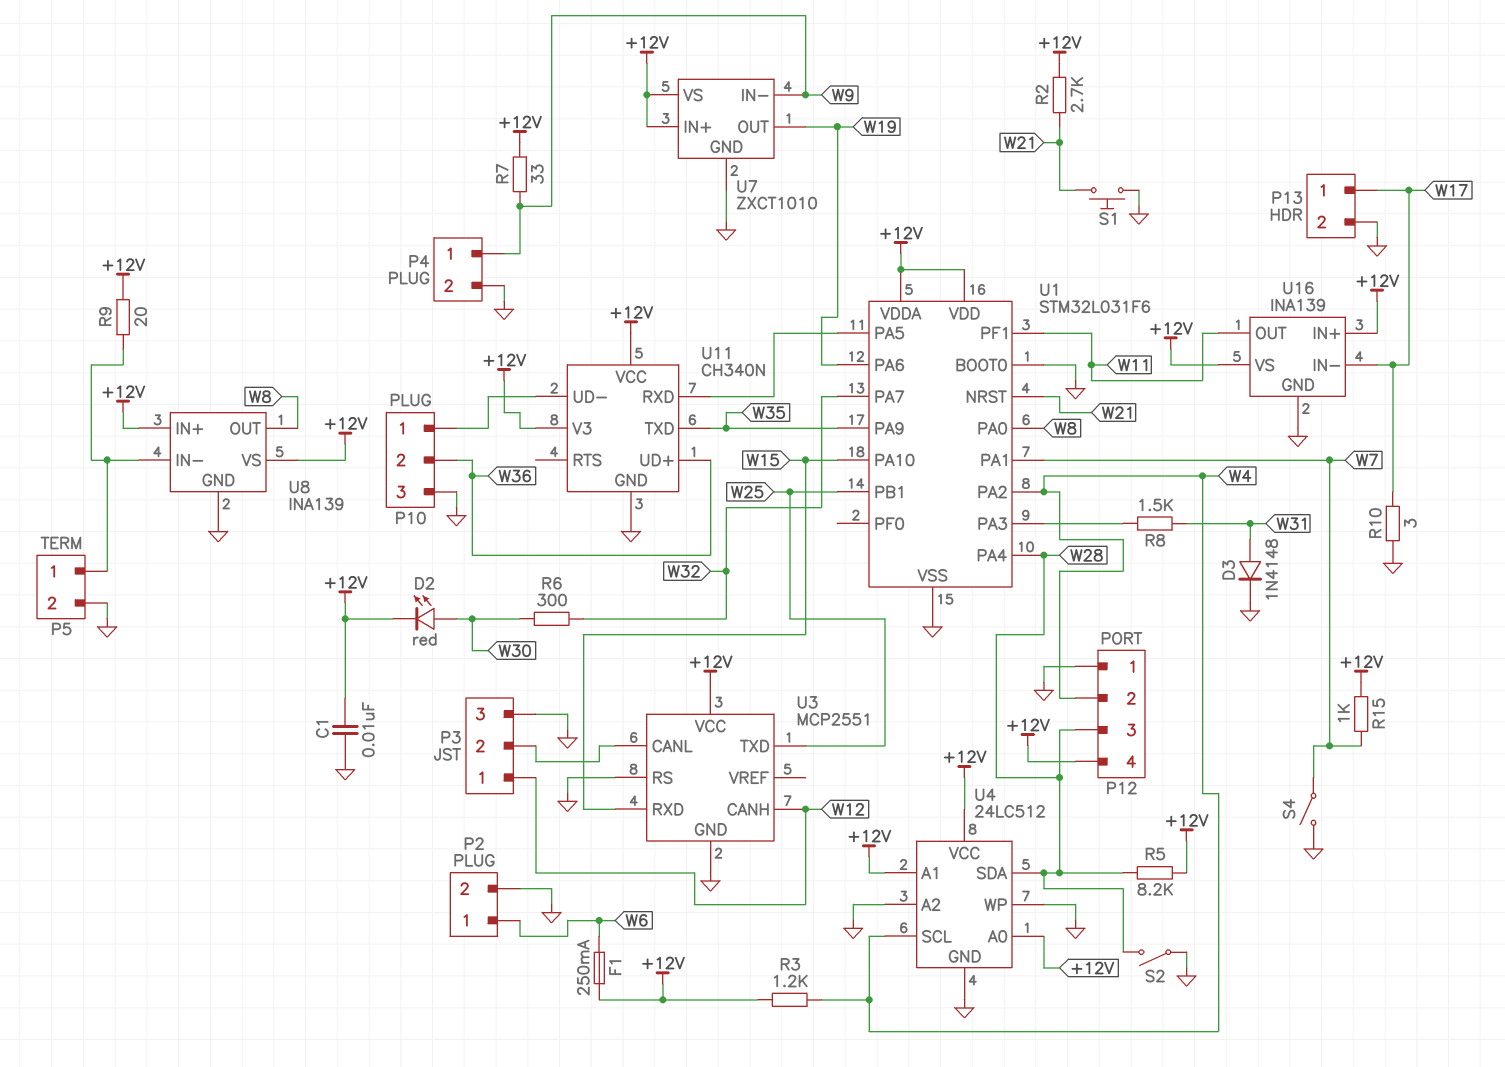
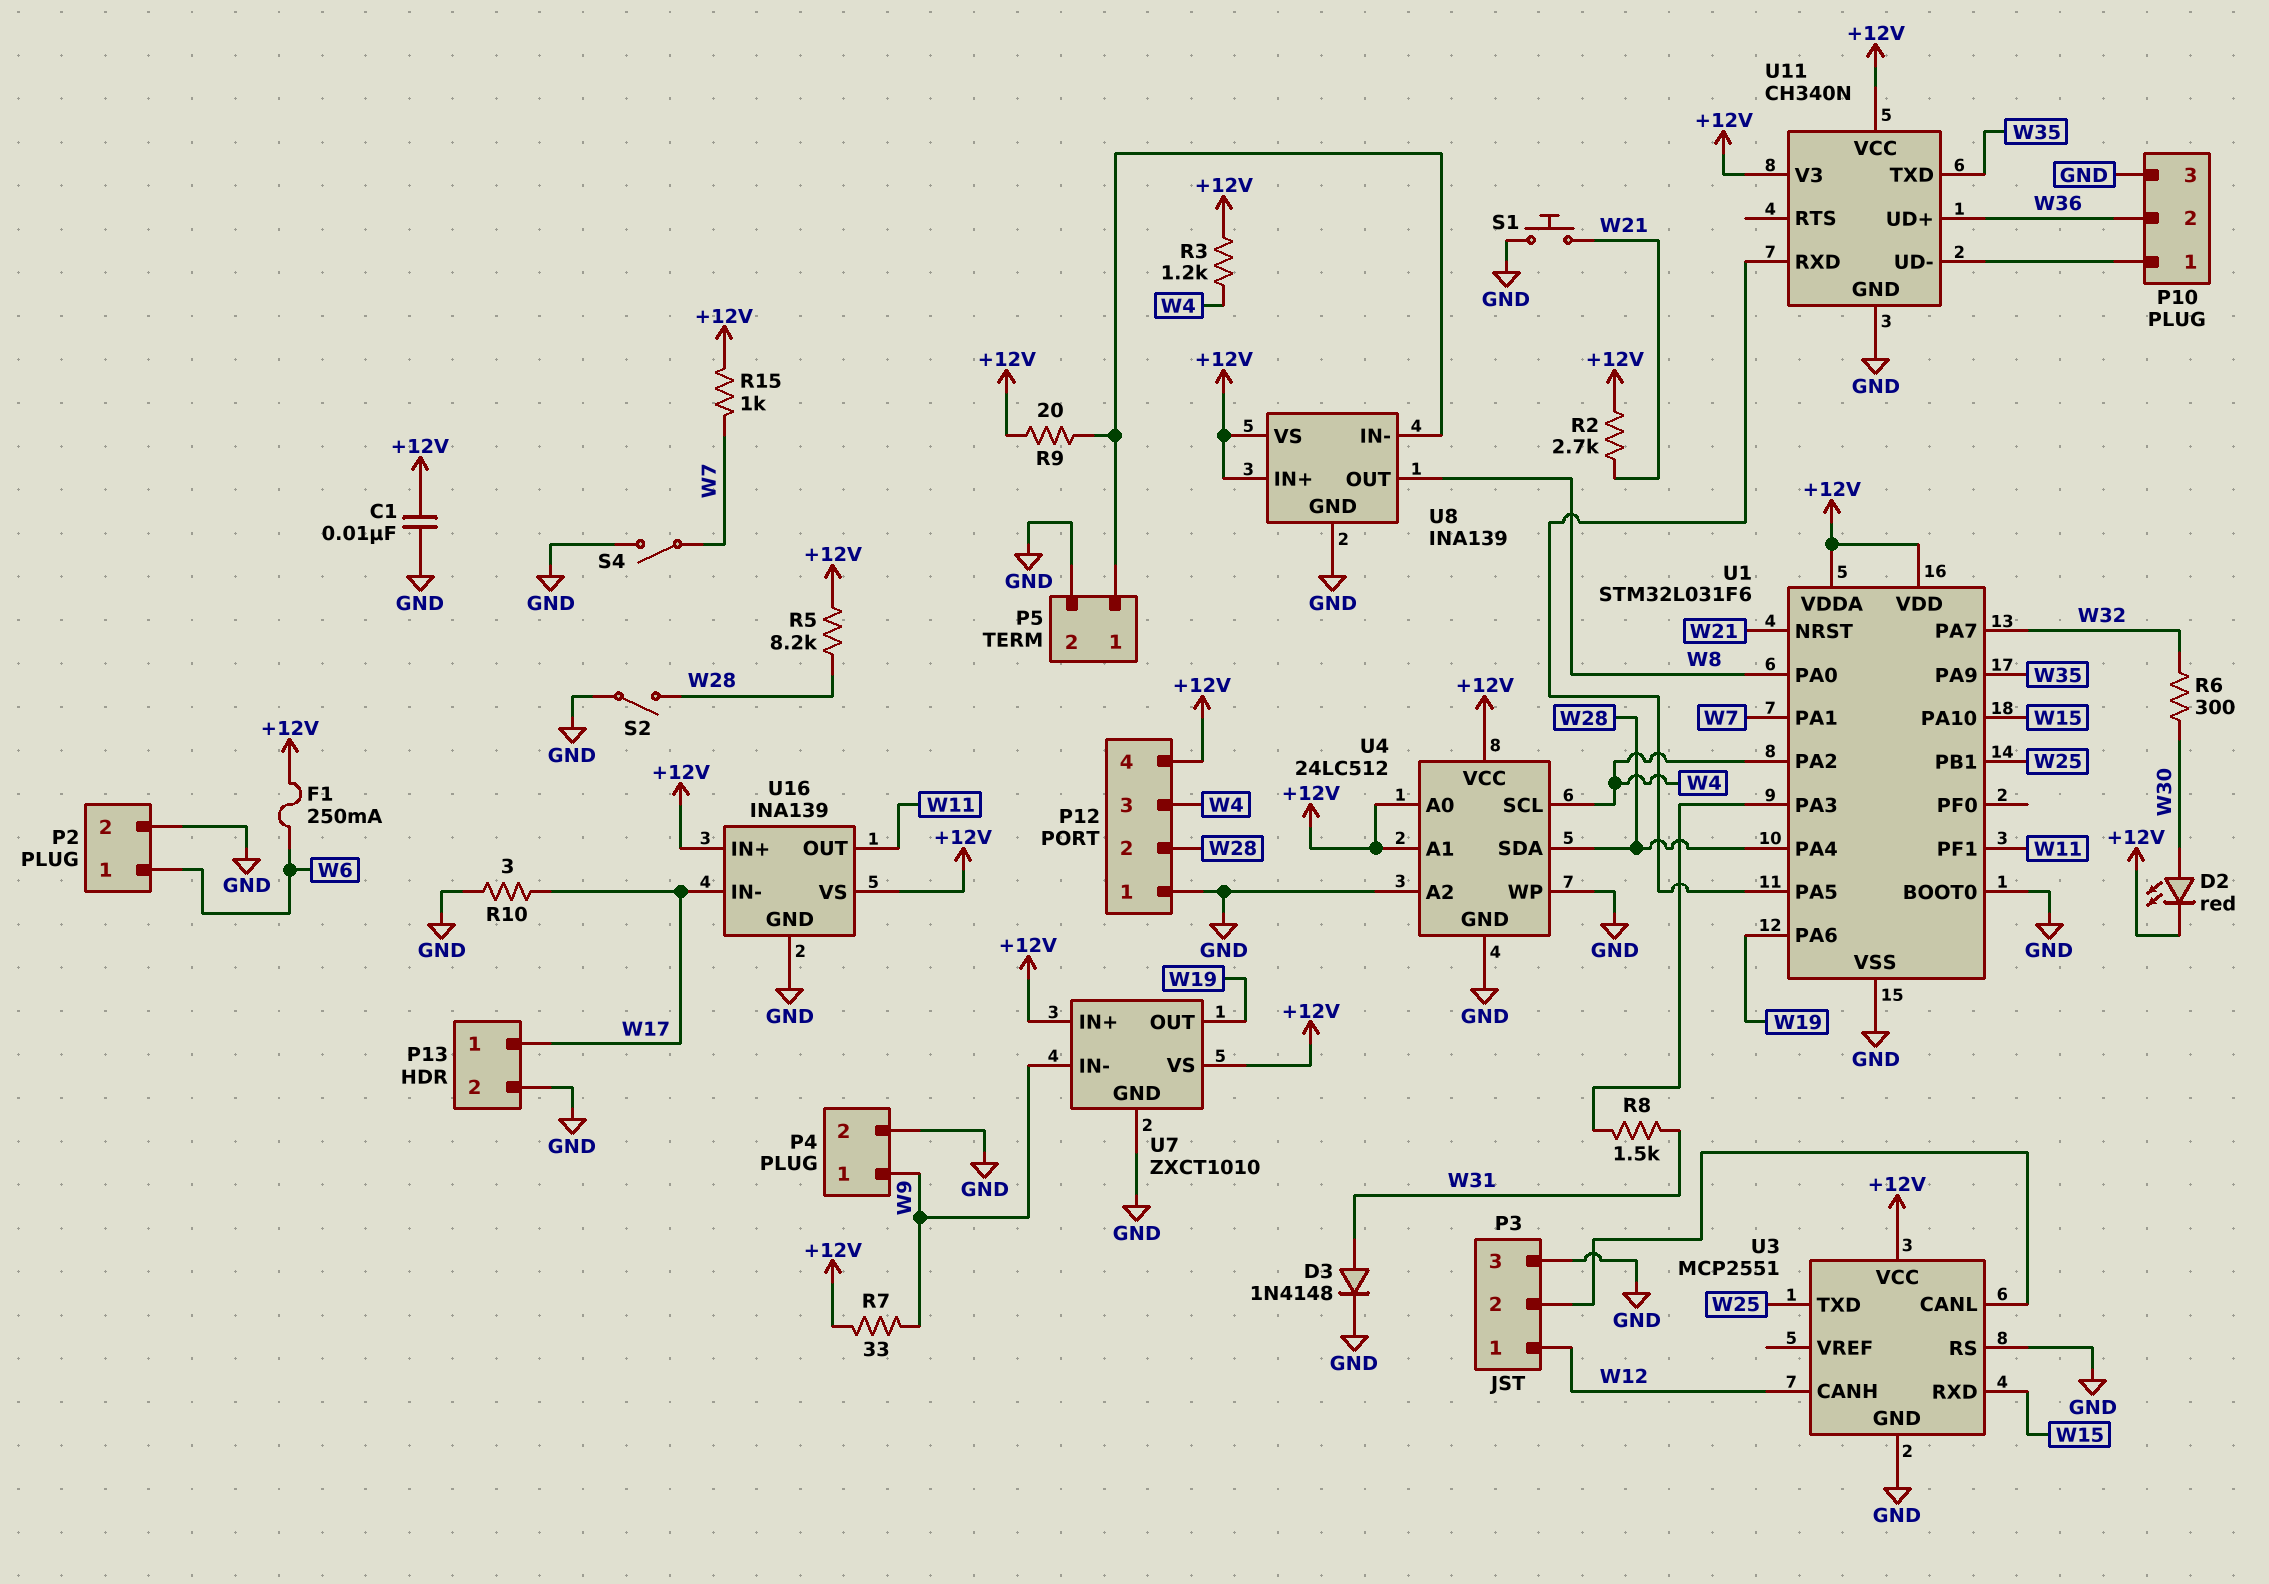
P12 pin 2: W4 -> W28
P12 pin 3: W28 -> W4

